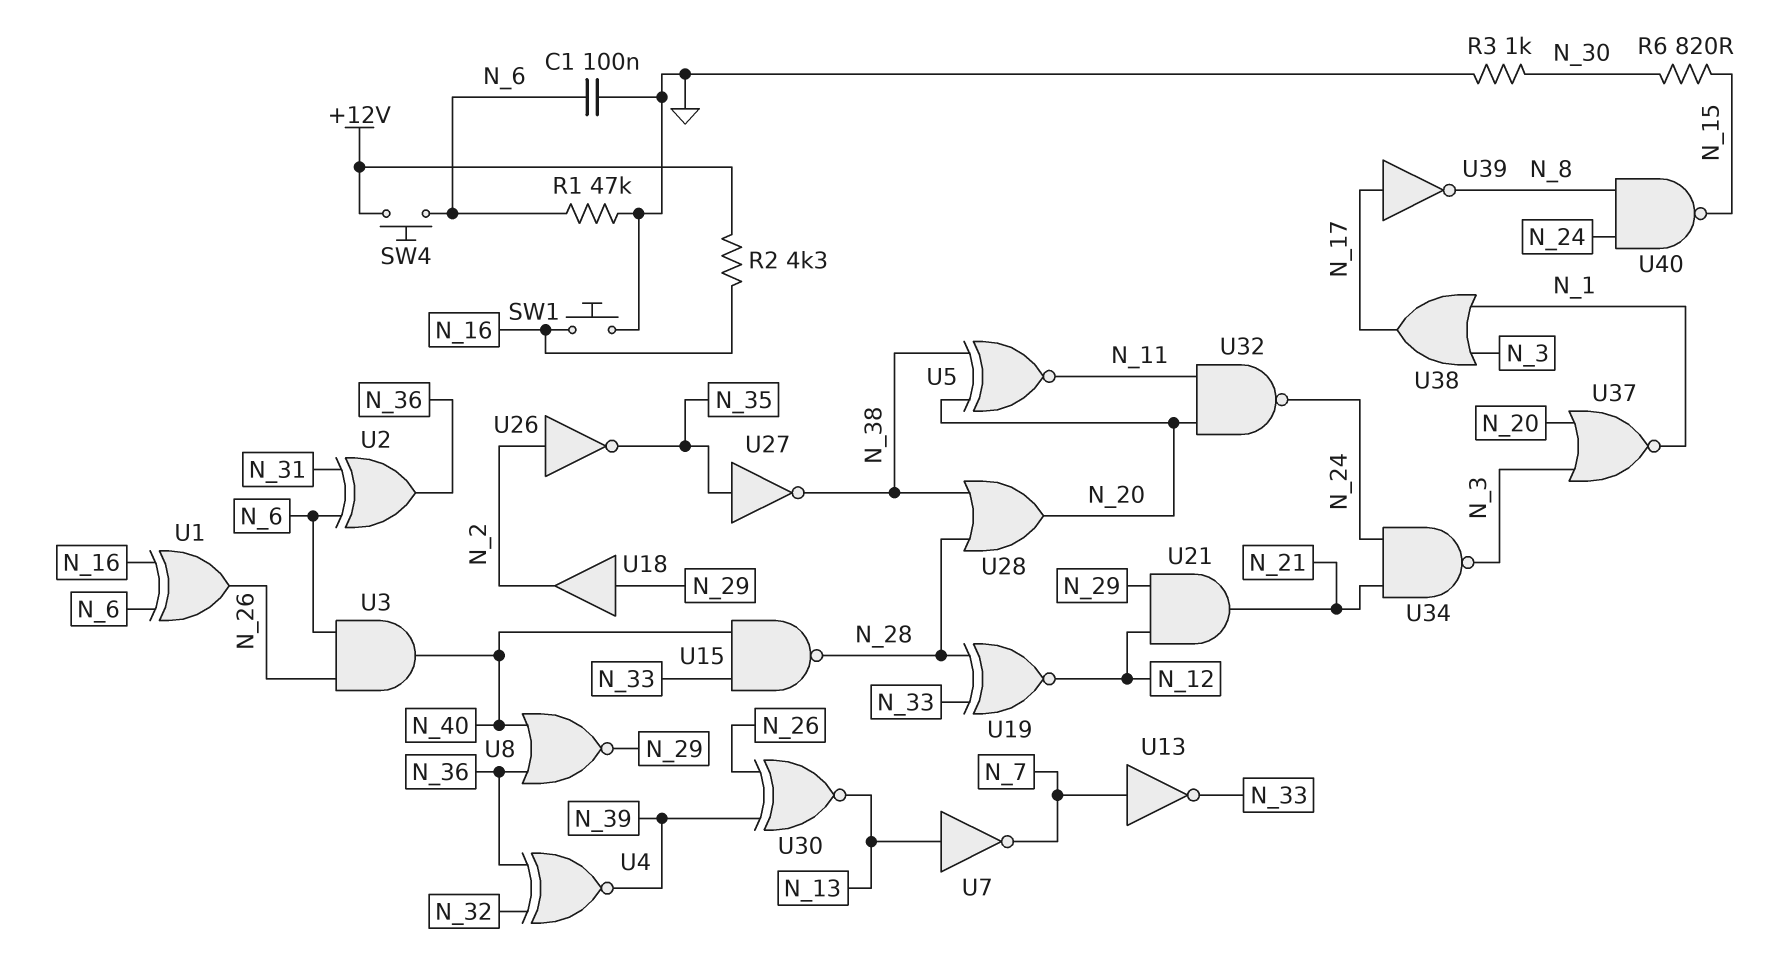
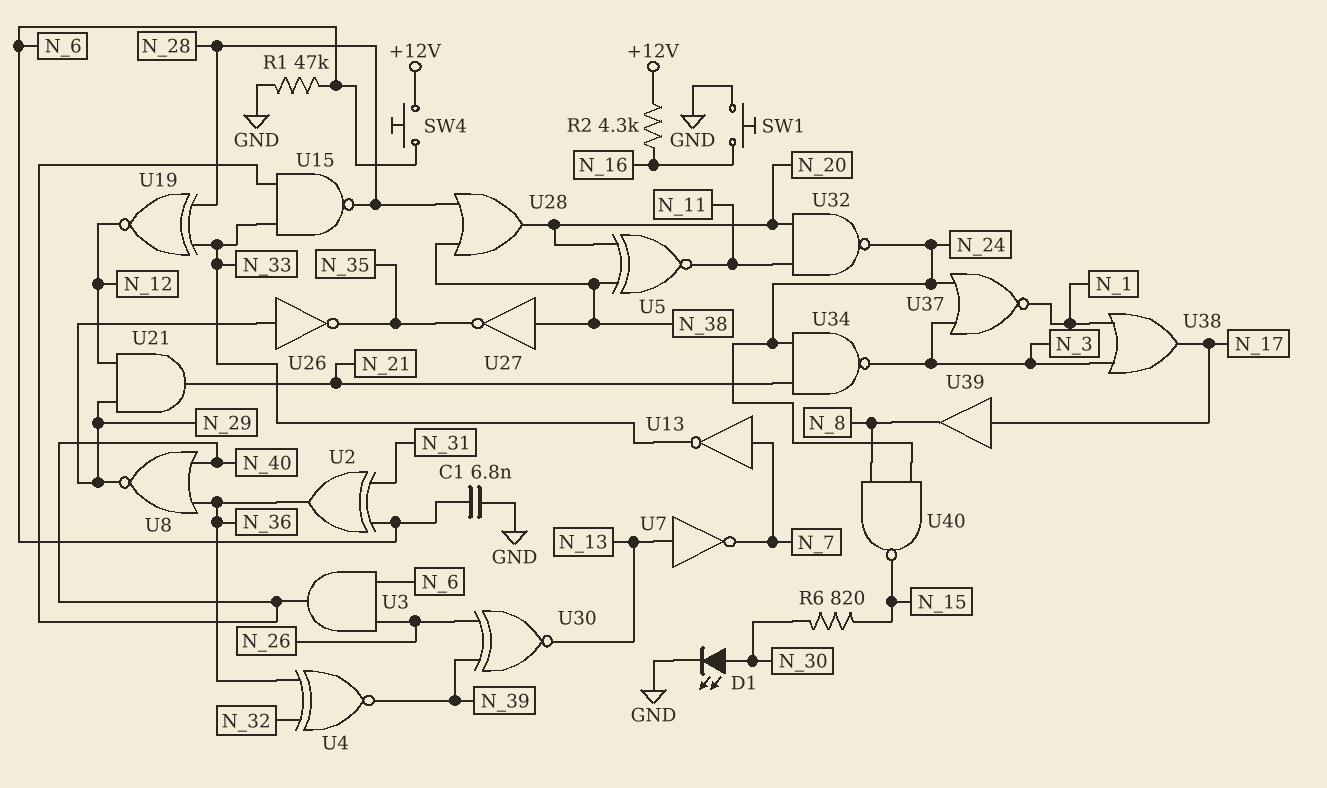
C1: 100nF (GND, N_6) -> 6.8nF (GND, N_6)
D1: none -> LED (A N_30, K GND)
R3: 1k (GND, N_30) -> none
U1: XOR (in N_6, in N_16, out N_26) -> none
U18: buffer (in N_29, out N_2) -> none
U26: NOT (in N_2, out N_35) -> NOT (in N_29, out N_35)
U27: NOT (in N_35, out N_38) -> NOT (in N_38, out N_35)
U37: NOR (in N_3, in N_20, out N_1) -> NOR (in N_3, in N_24, out N_1)
U39: NOT (in N_17, out N_8) -> buffer (in N_17, out N_8)

